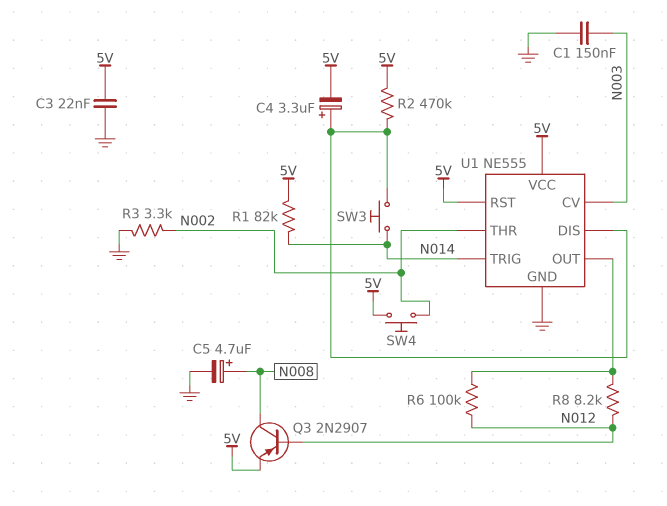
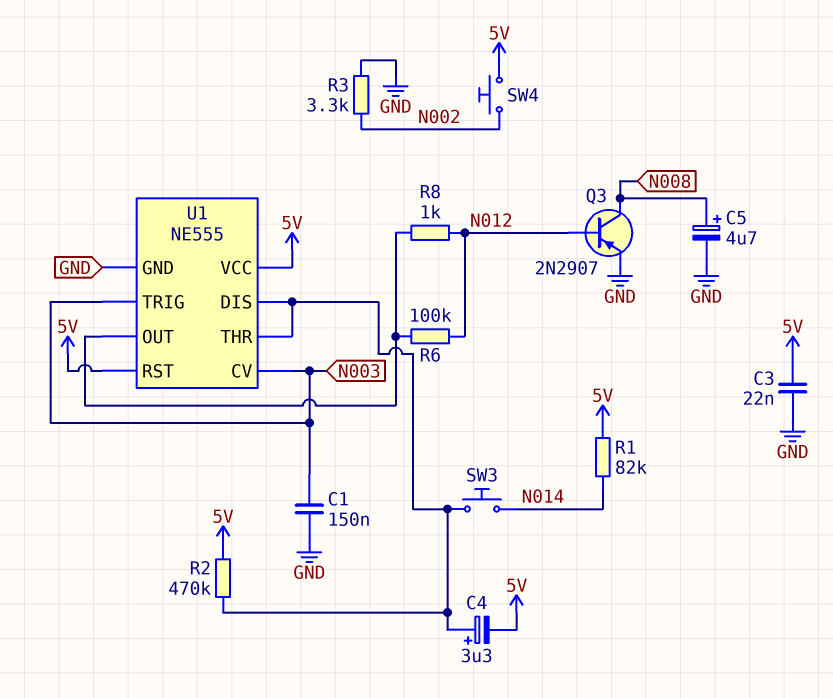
Q3: PNP 2N2907 (B N012, C N008, E 5V) -> PNP 2N2907 (B N012, C N008, E GND)
R8: 8.2k (N012, U1/OUT) -> 1k (N012, U1/OUT)
U1 pin THR: N002 -> U1/DIS
U1 pin TRIG: N014 -> N003

